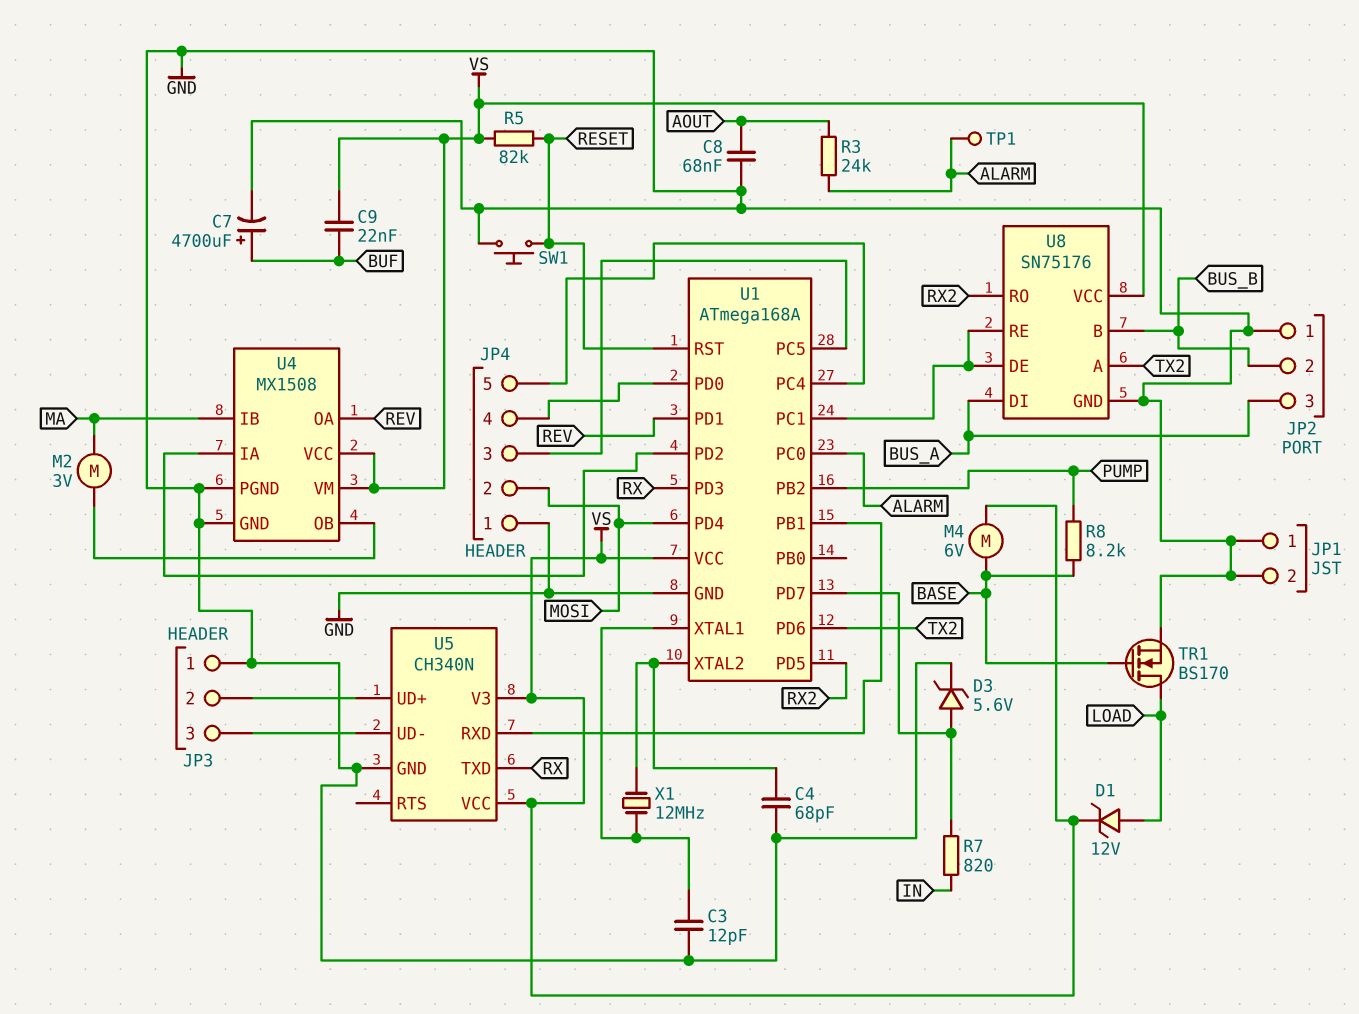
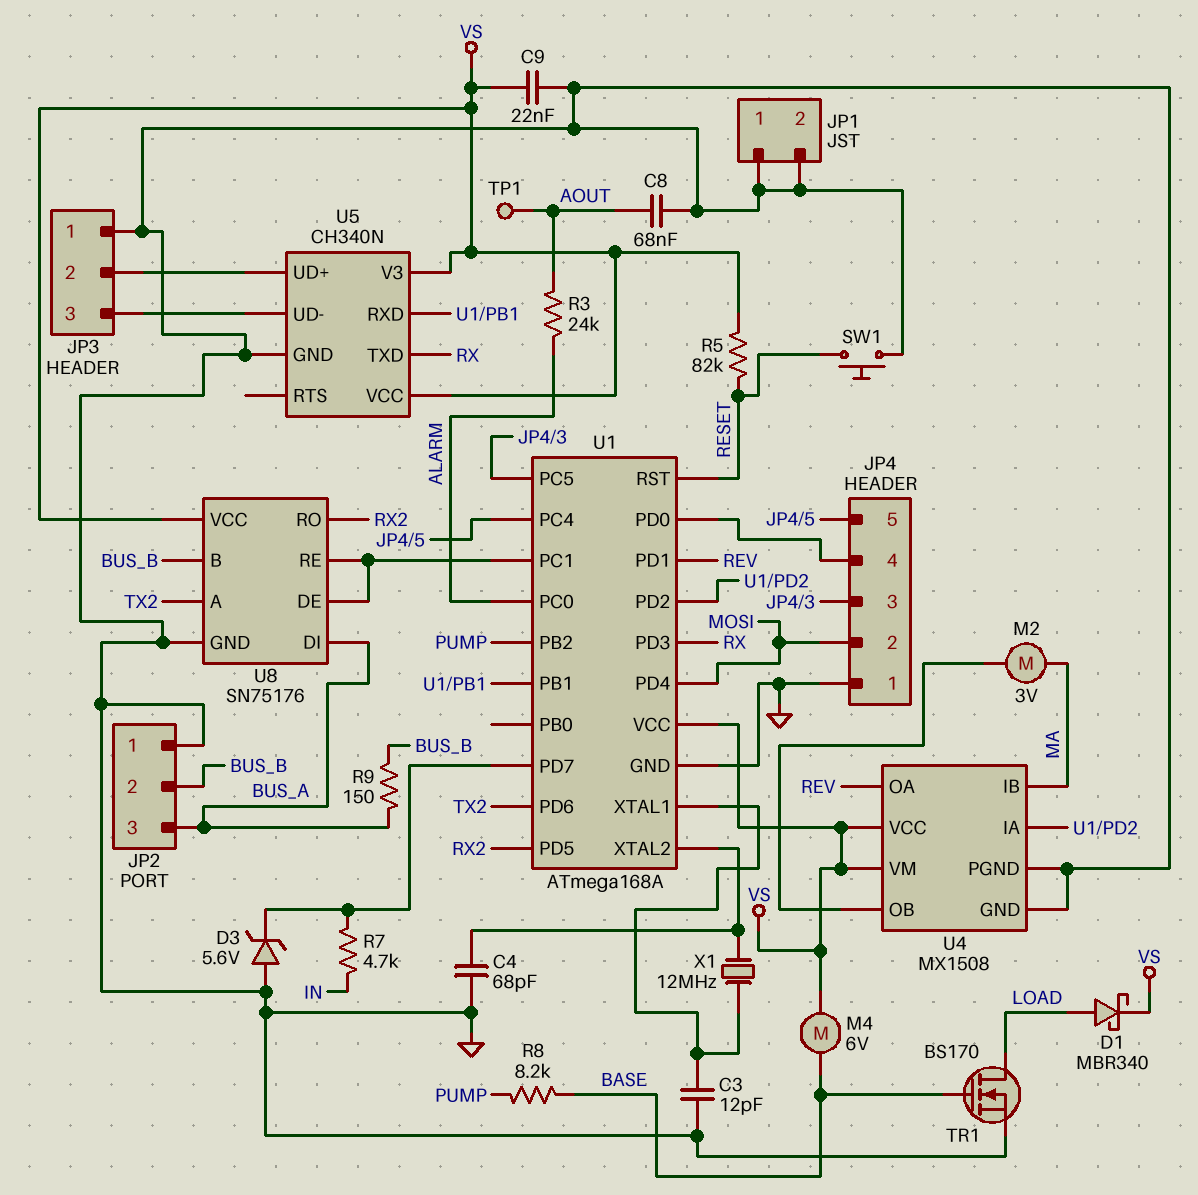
C7: 4700uF (plus BUF, minus GND) -> none
C9: 22nF (BUF, VS) -> 22nF (GND, VS)
D1: zener 12V (A LOAD, K VS) -> schottky MBR340 (A LOAD, K VS)
D3: zener 5.6V (A U1/PD7, K GND) -> zener 5.6V (A GND, K U1/PD7)
R7: 820 (IN, U1/PD7) -> 4.7k (IN, U1/PD7)
R9: none -> 150 (BUS_A, BUS_B)
TP1: test point (ALARM) -> test point (AOUT)

